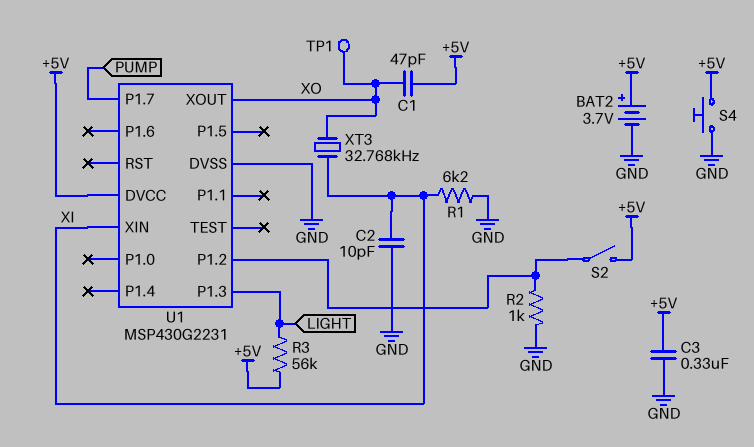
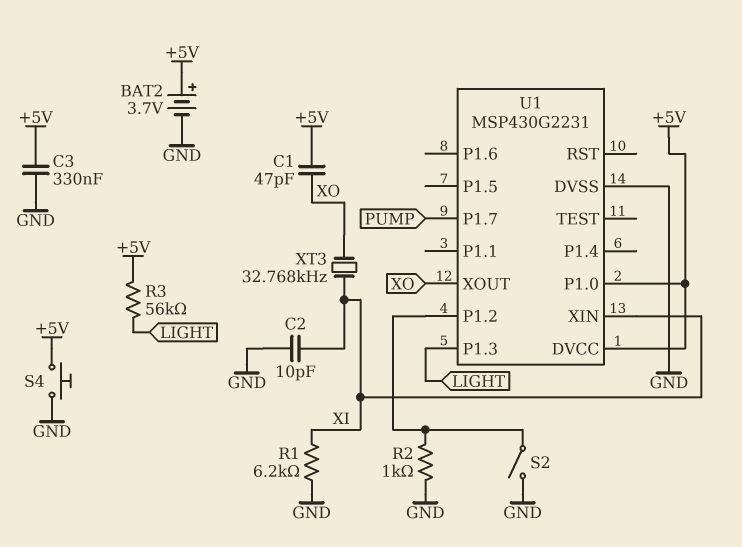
S2: switch (+5V, U1/P1.2) -> switch (GND, U1/P1.2)
TP1: test point (XO) -> none
U1 pin P1.0: none -> +5V

